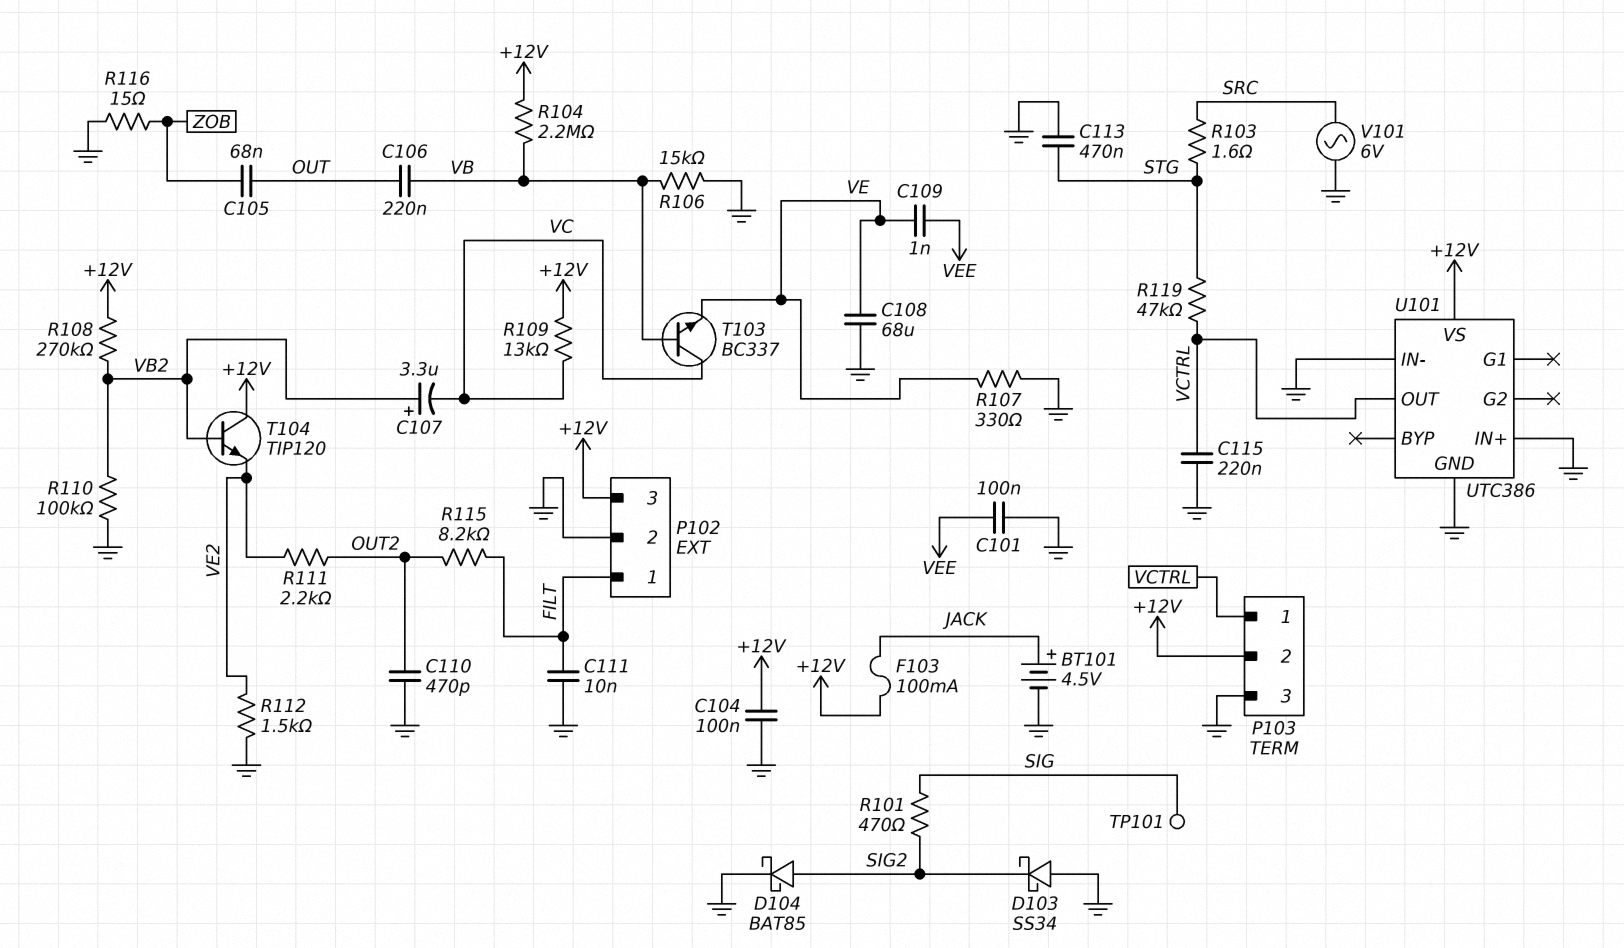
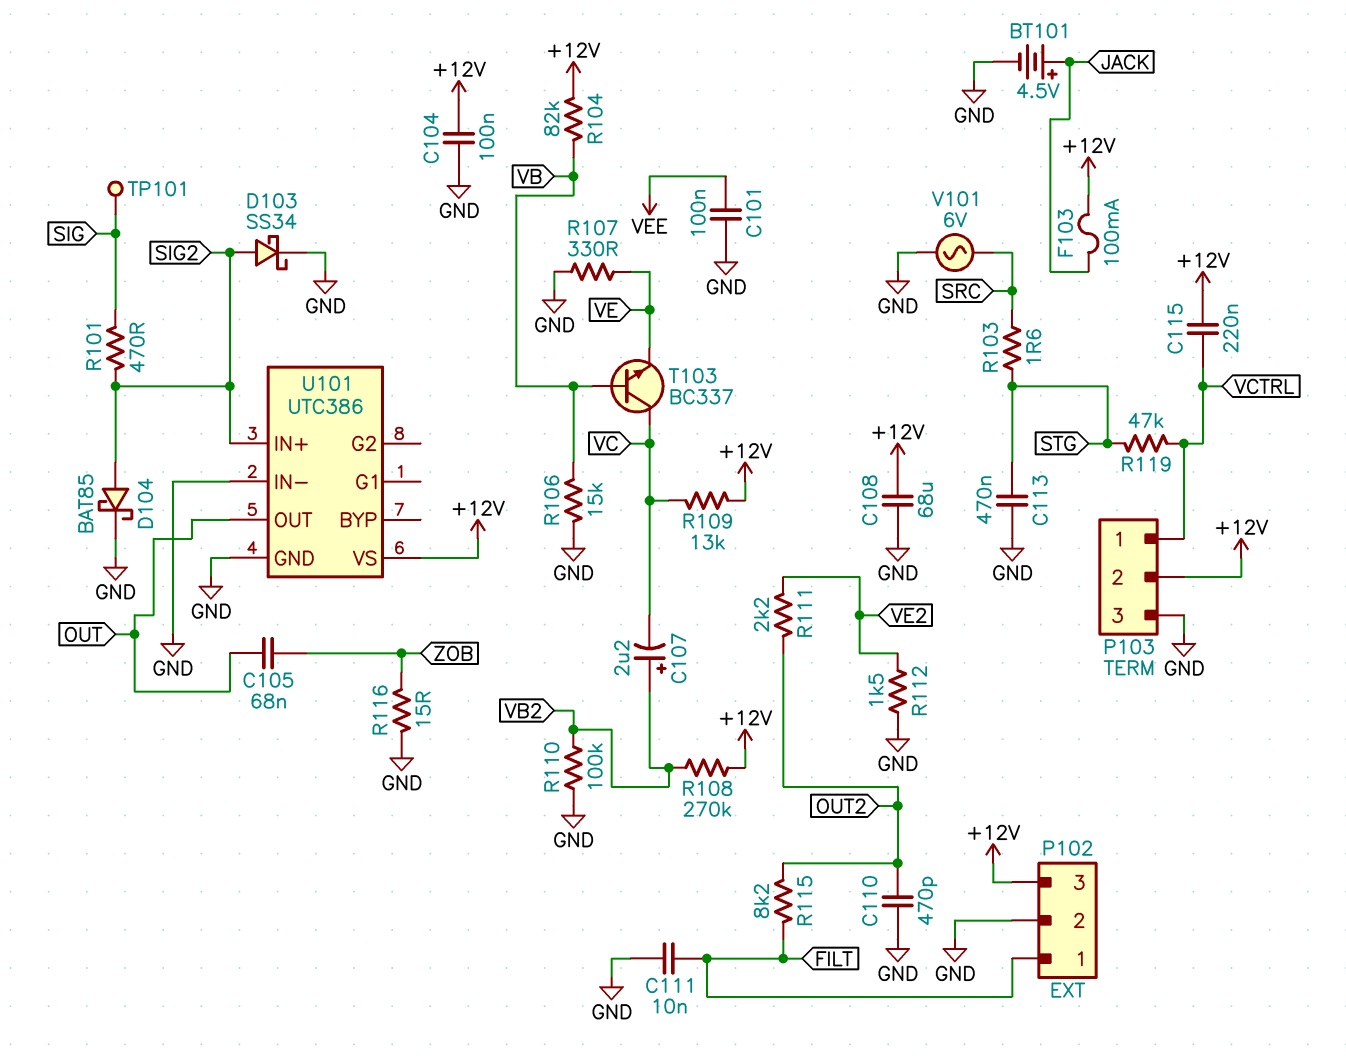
C106: 220nF (OUT, VB) -> none
C107: 3.3uF (plus VB2, minus VC) -> 2.2uF (plus VB2, minus VC)
C108: 68uF (GND, VE) -> 68uF (+12V, GND)
C109: 1nF (VE, VEE) -> none
C115: 220nF (GND, VCTRL) -> 220nF (+12V, VCTRL)
D103: schottky SS34 (A GND, K SIG2) -> schottky SS34 (A SIG2, K GND)
R104: 2.2M (+12V, VB) -> 82k (+12V, VB)
T104: NPN TIP120 (B VB2, C +12V, E VE2) -> none
U101 pin IN+: GND -> SIG2
U101 pin OUT: VCTRL -> OUT

